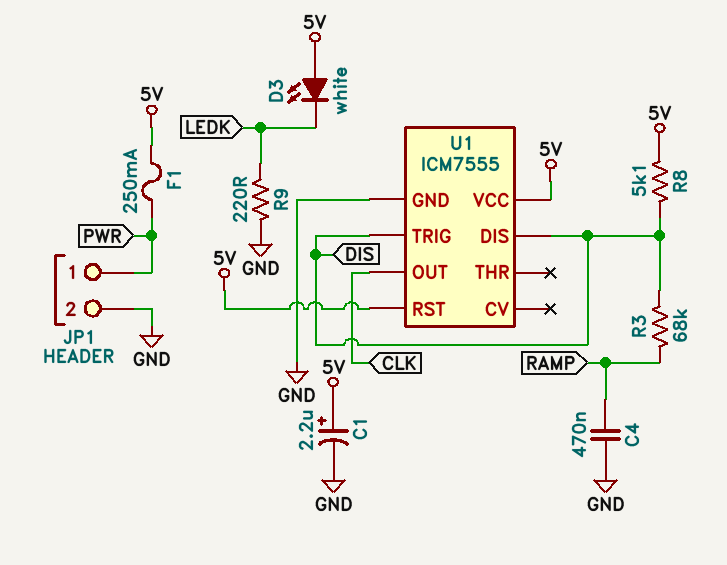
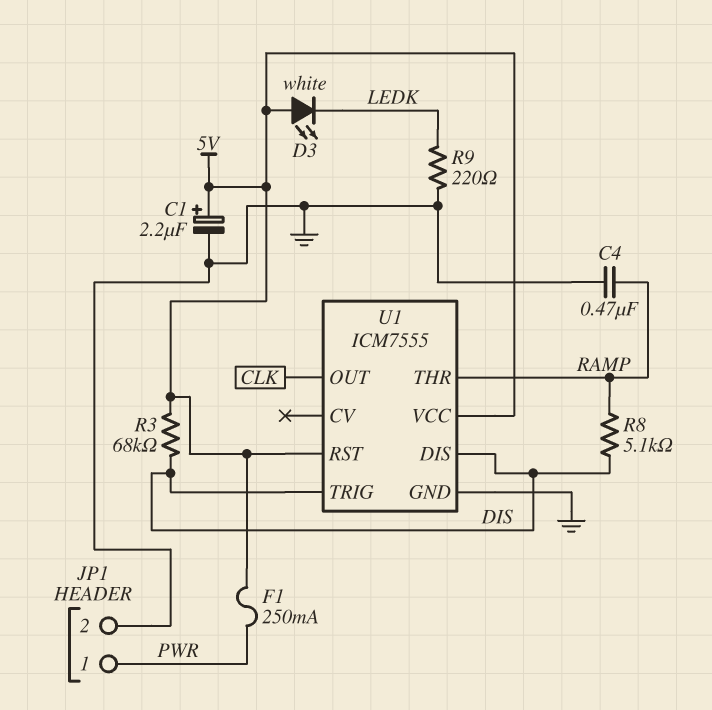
R3: 68k (DIS, RAMP) -> 68k (5V, DIS)
R8: 5.1k (5V, DIS) -> 5.1k (DIS, RAMP)
U1 pin THR: none -> RAMP

